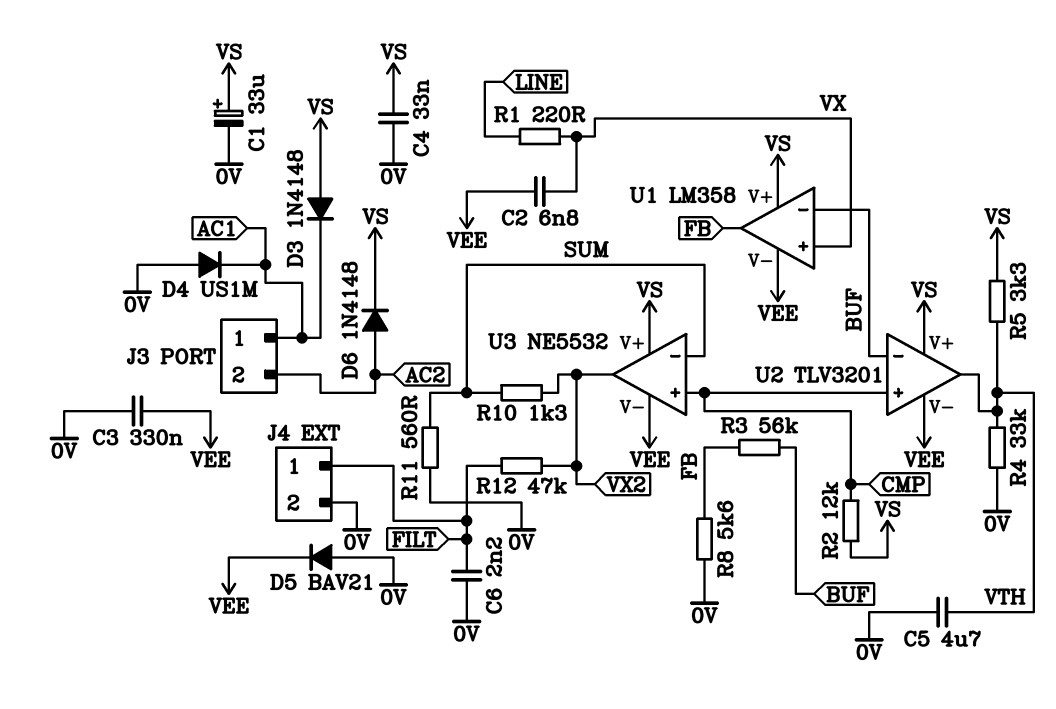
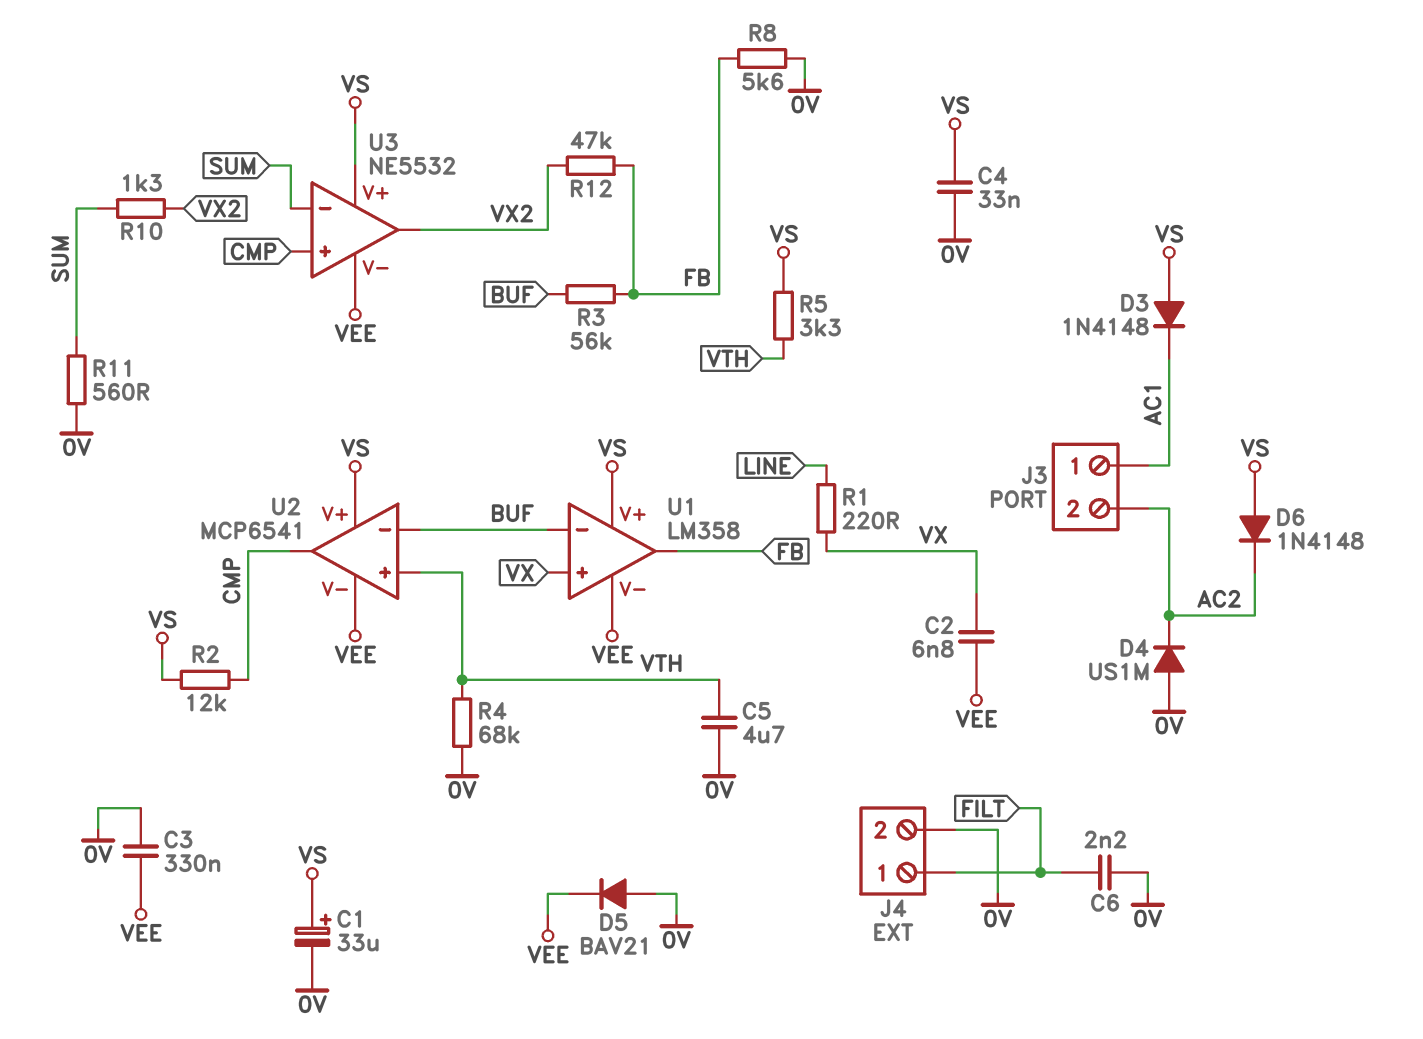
D4: diode US1M (A 0V, K AC1) -> diode US1M (A 0V, K AC2)
D6: diode 1N4148 (A AC2, K VS) -> diode 1N4148 (A VS, K AC2)
R4: 33k (0V, VTH) -> 68k (0V, VTH)
R12: 47k (FILT, VX2) -> 47k (FB, VX2)
U2: TLV3201 -> MCP6541
U2 pin in+: CMP -> VTH
U2 pin out: VTH -> CMP

